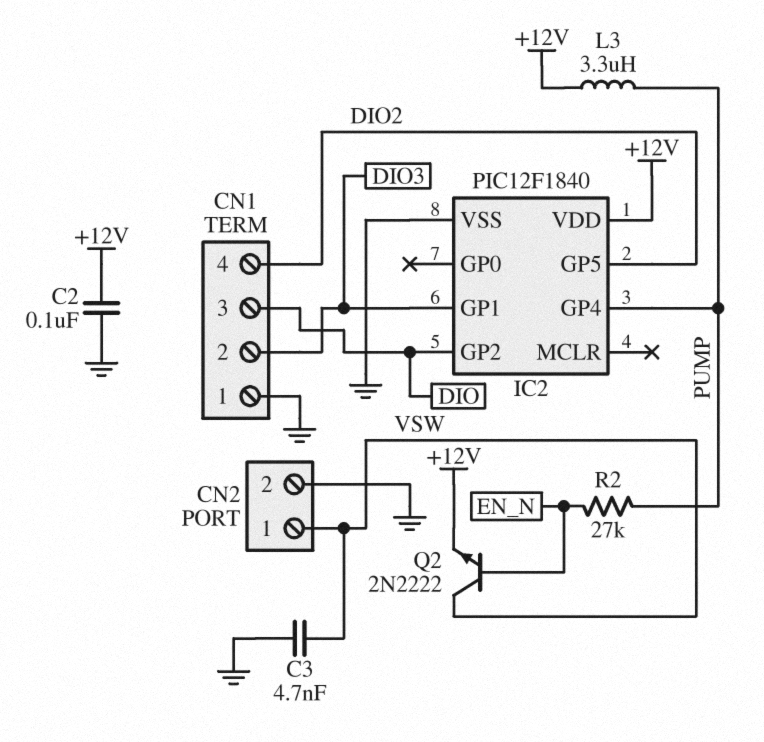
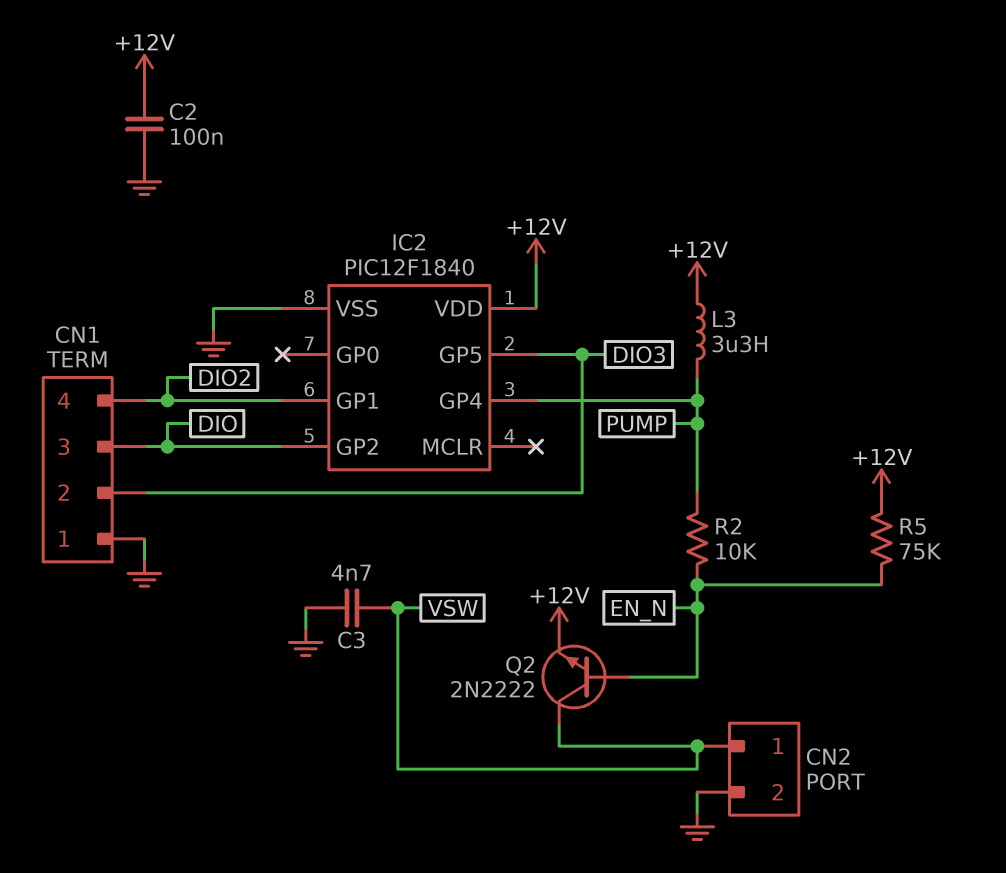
IC2 pin GP1: DIO3 -> DIO2
IC2 pin GP5: DIO2 -> DIO3
R2: 27k (EN_N, PUMP) -> 10k (EN_N, PUMP)
R5: none -> 75k (+12V, EN_N)

